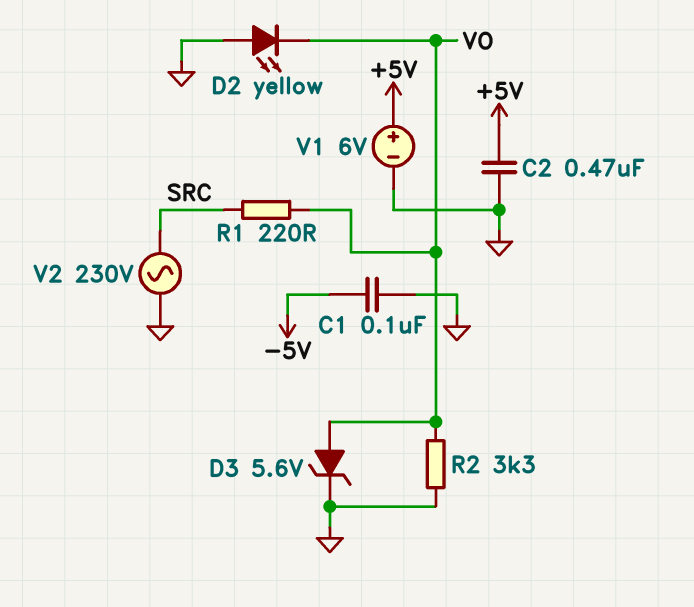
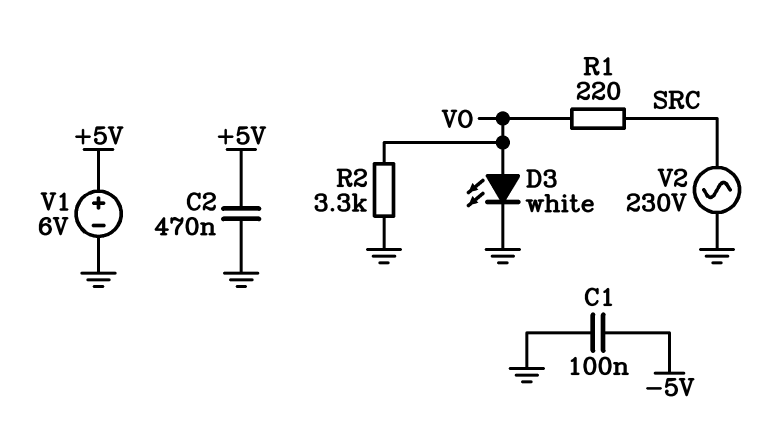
D2: LED yellow (A GND, K VO) -> none
D3: zener 5.6V (A VO, K GND) -> LED white (A VO, K GND)

